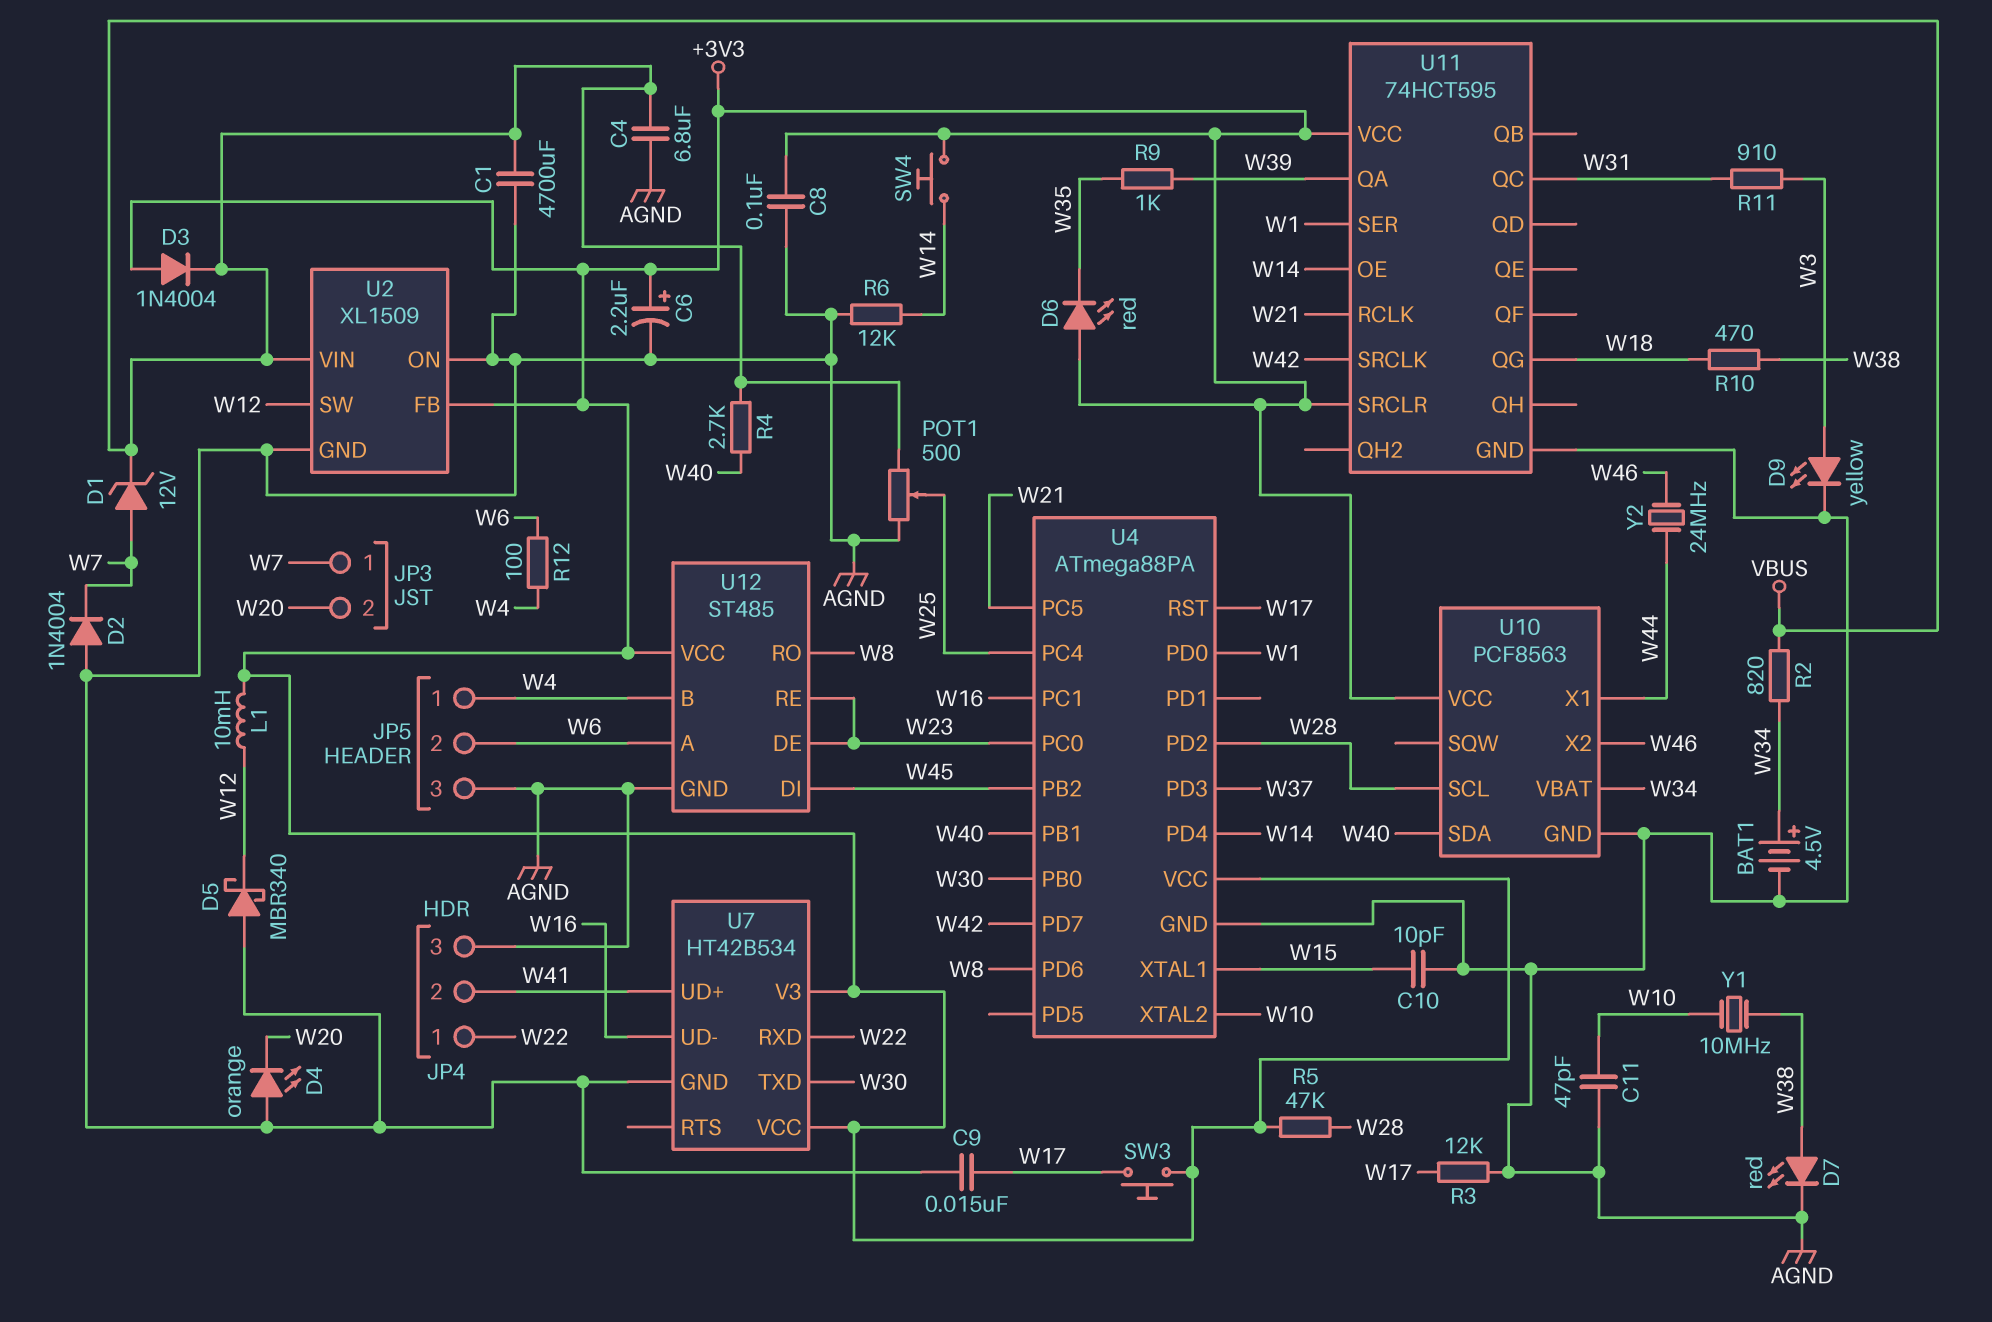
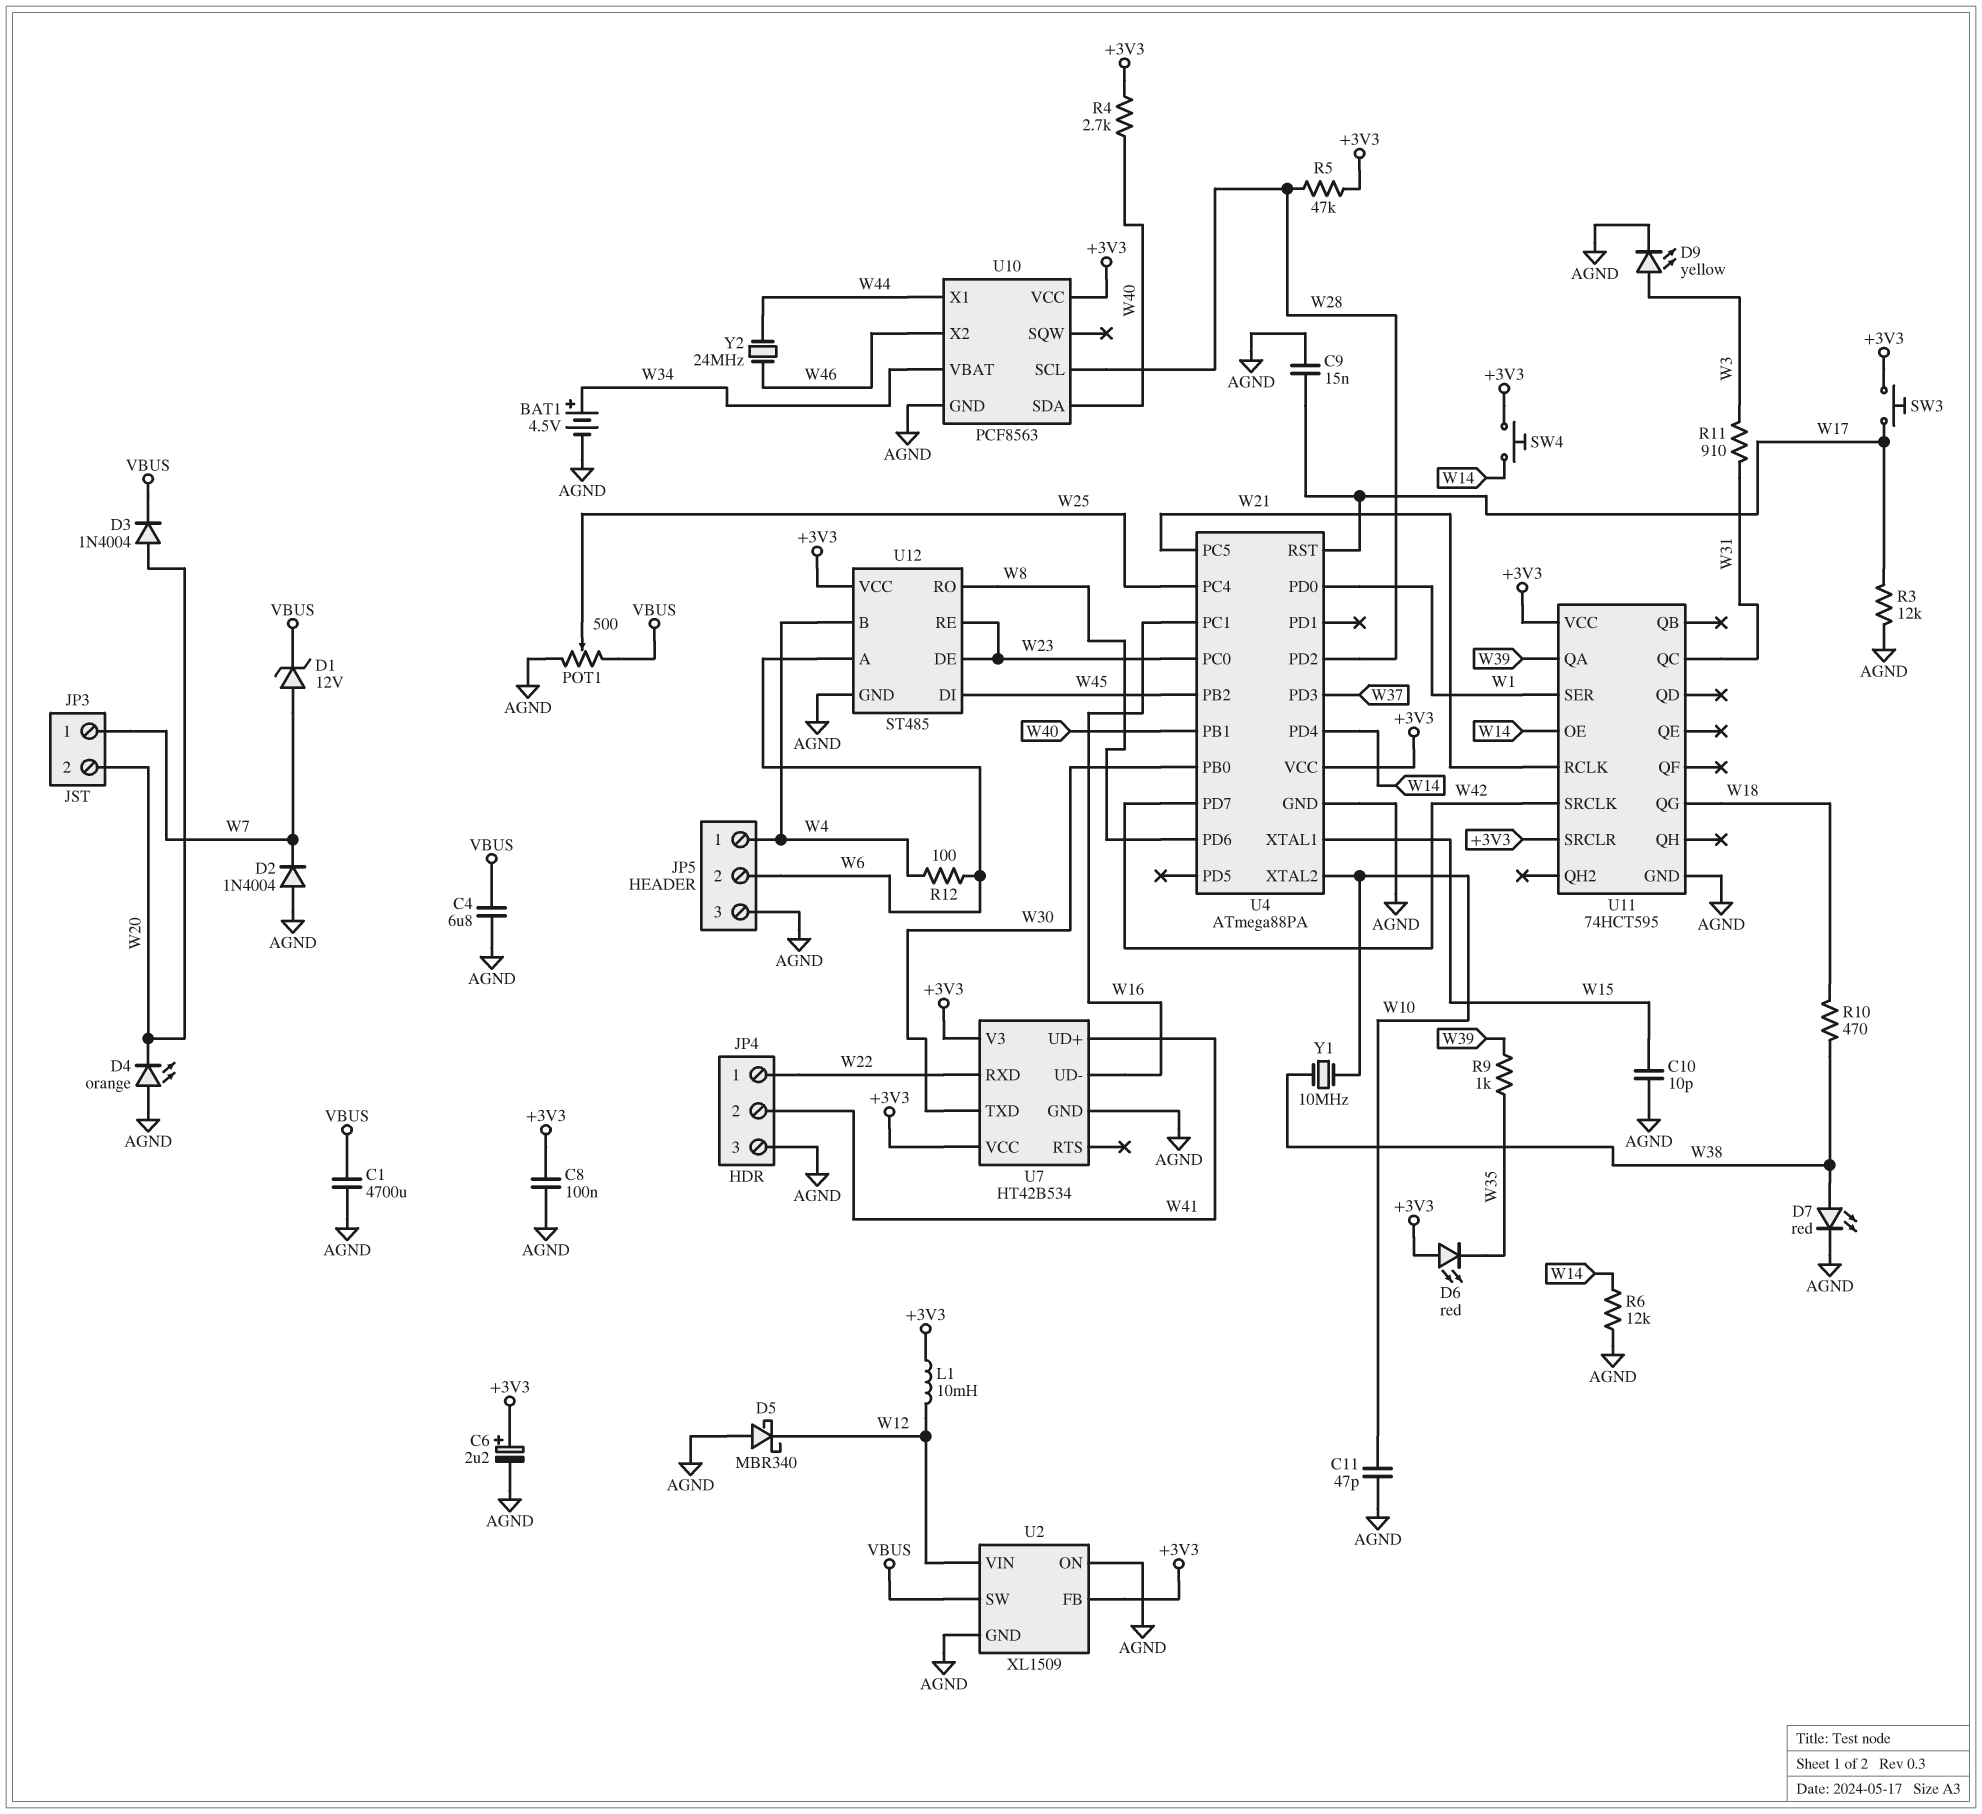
D3: diode 1N4004 (A +3V3, K VBUS) -> diode 1N4004 (A W20, K VBUS)
R2: 820 (VBUS, W34) -> none
R4: 2.7k (VBUS, W40) -> 2.7k (+3V3, W40)
U2 pin SW: W12 -> VBUS
U2 pin VIN: VBUS -> W12

